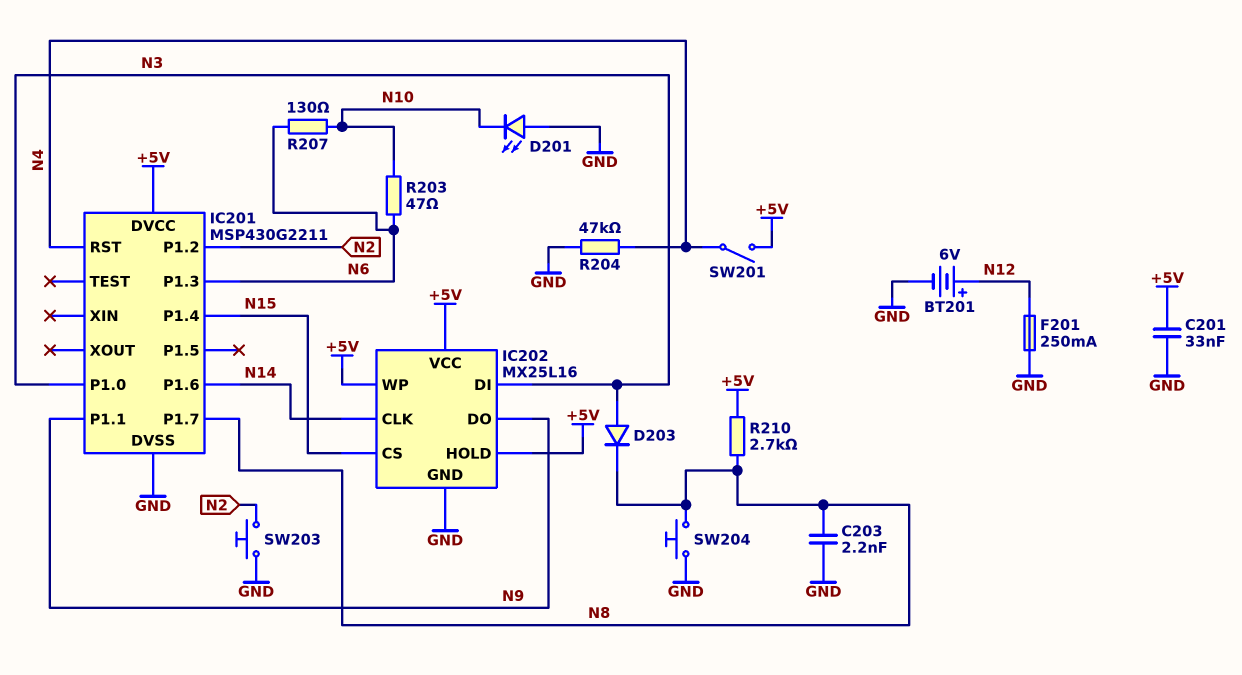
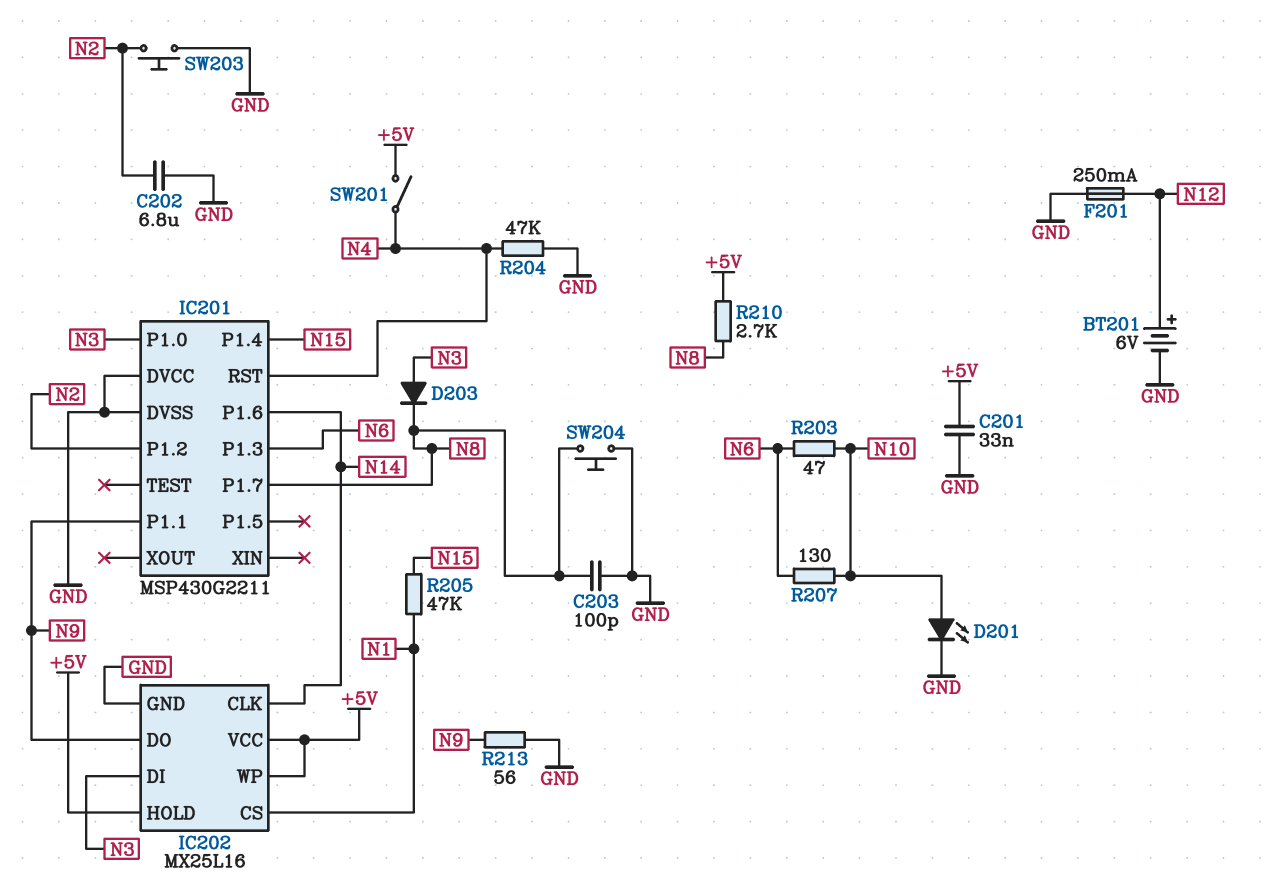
C202: none -> 6.8uF (GND, N2)
C203: 2.2nF (GND, N8) -> 100pF (GND, N8)
D201: LED (A GND, K N10) -> LED (A N10, K GND)
IC201 pin DVCC: +5V -> GND
IC202 pin CS: N15 -> N1
R205: none -> 47k (N1, N15)
R213: none -> 56 (GND, N9)

